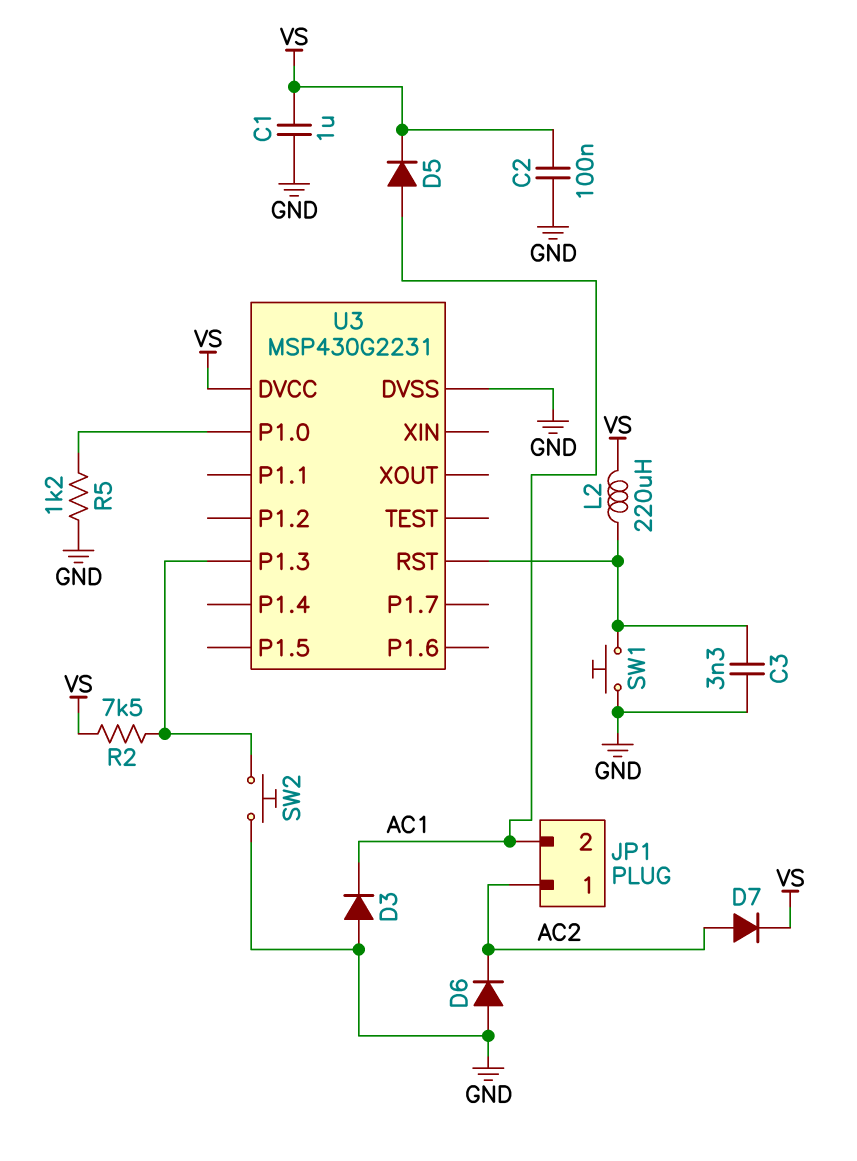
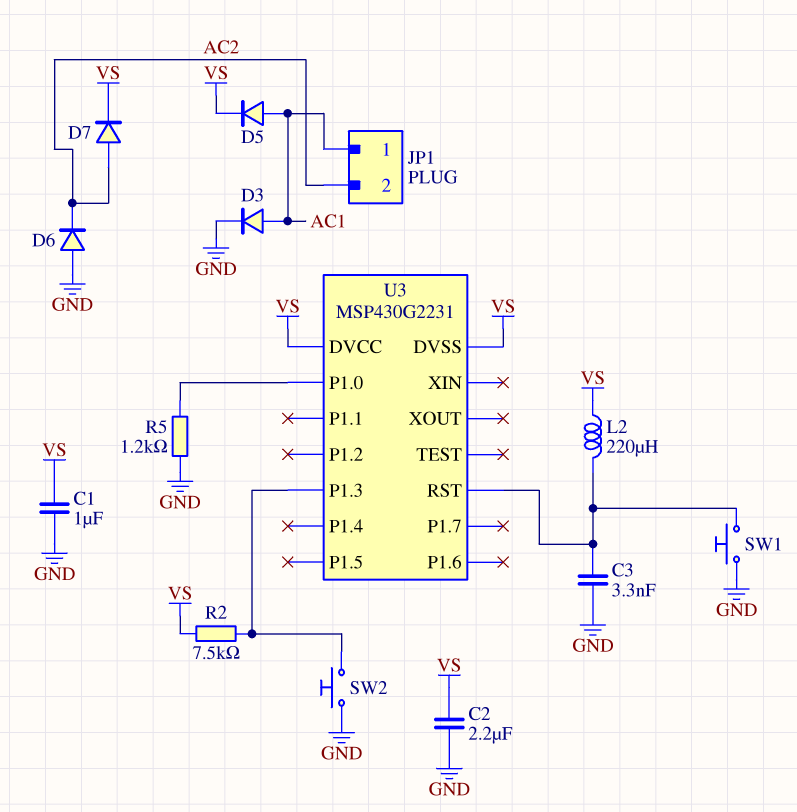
C2: 100nF (GND, VS) -> 2.2uF (GND, VS)
D3: diode (A GND, K AC1) -> diode (A AC1, K GND)
JP1 pin 1: AC2 -> AC1
JP1 pin 2: AC1 -> AC2
U3 pin DVSS: GND -> VS

